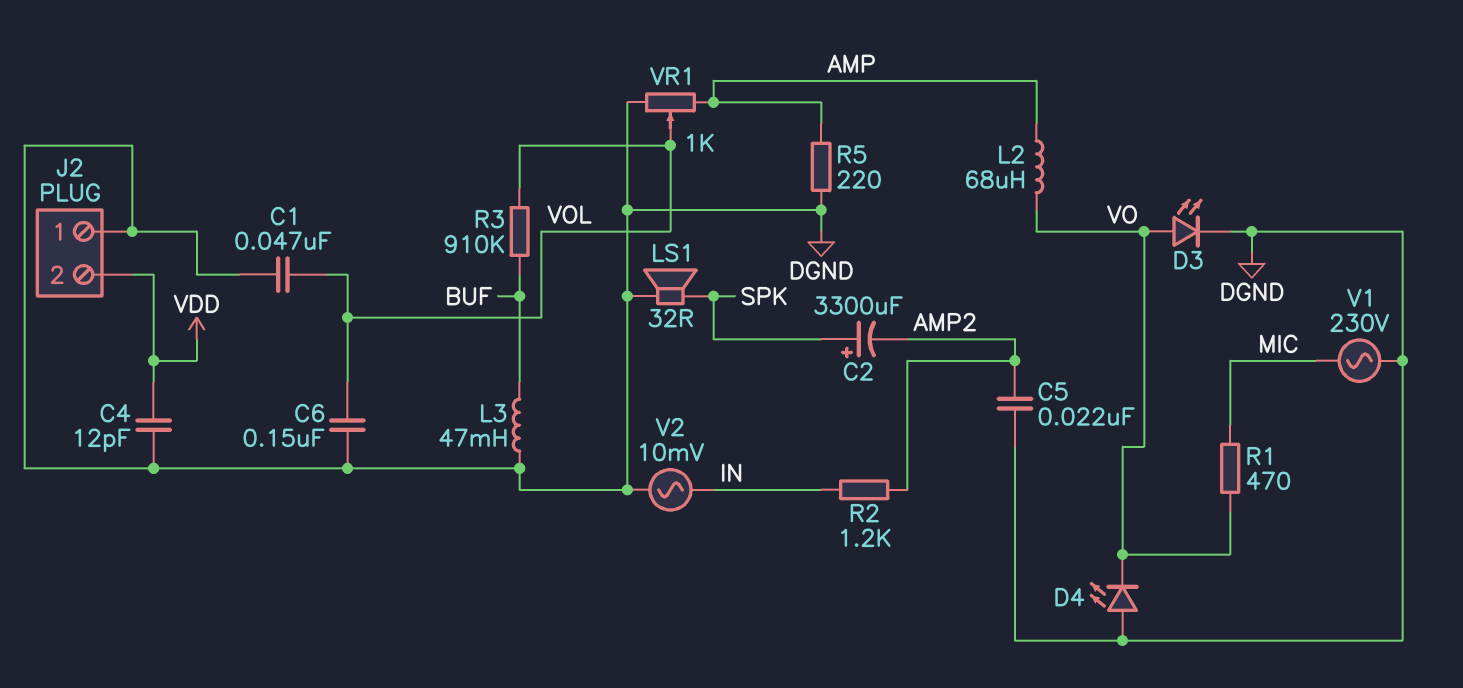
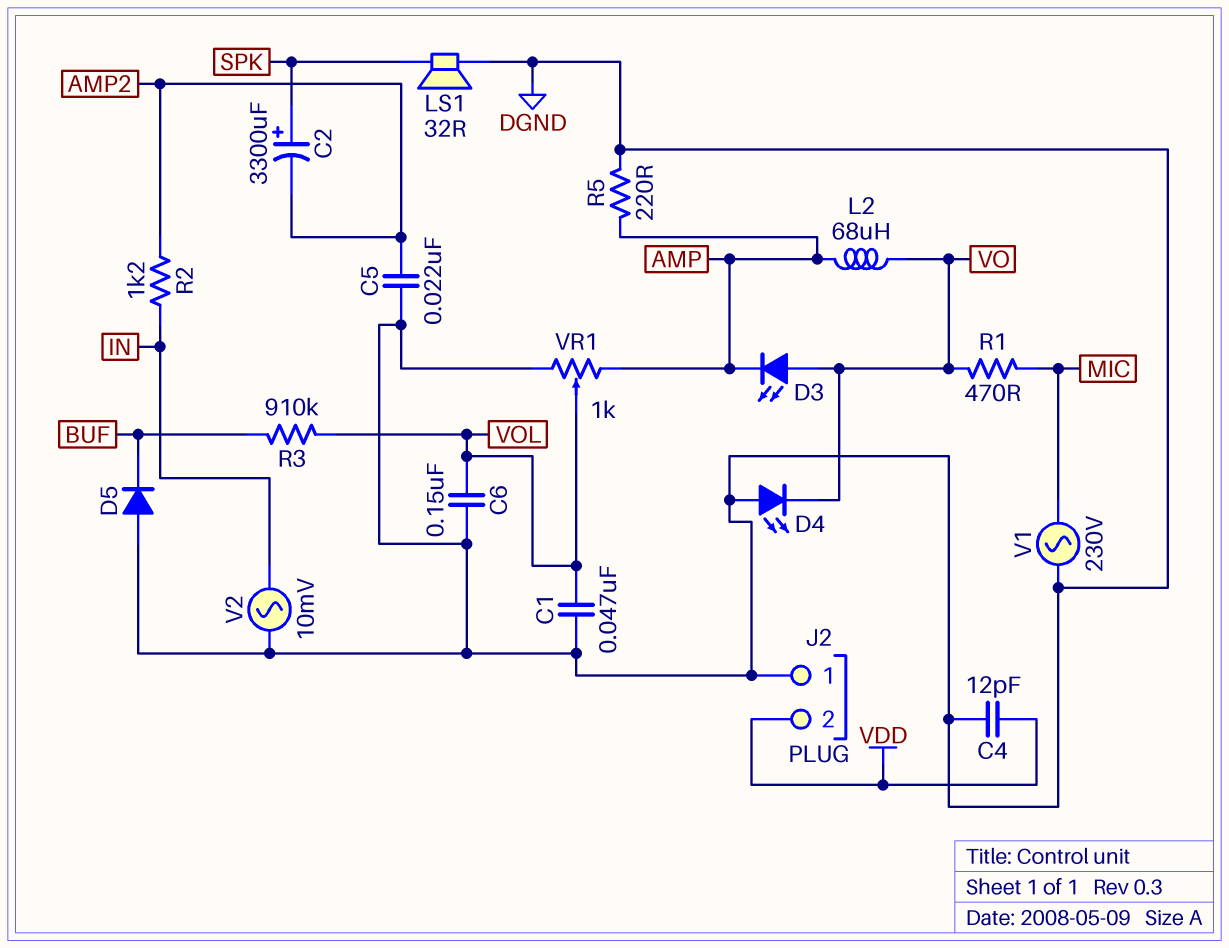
D3: LED (A VO, K DGND) -> LED (A VO, K AMP)
D5: none -> diode (A DGND, K BUF)
L3: 47mH (BUF, DGND) -> none

